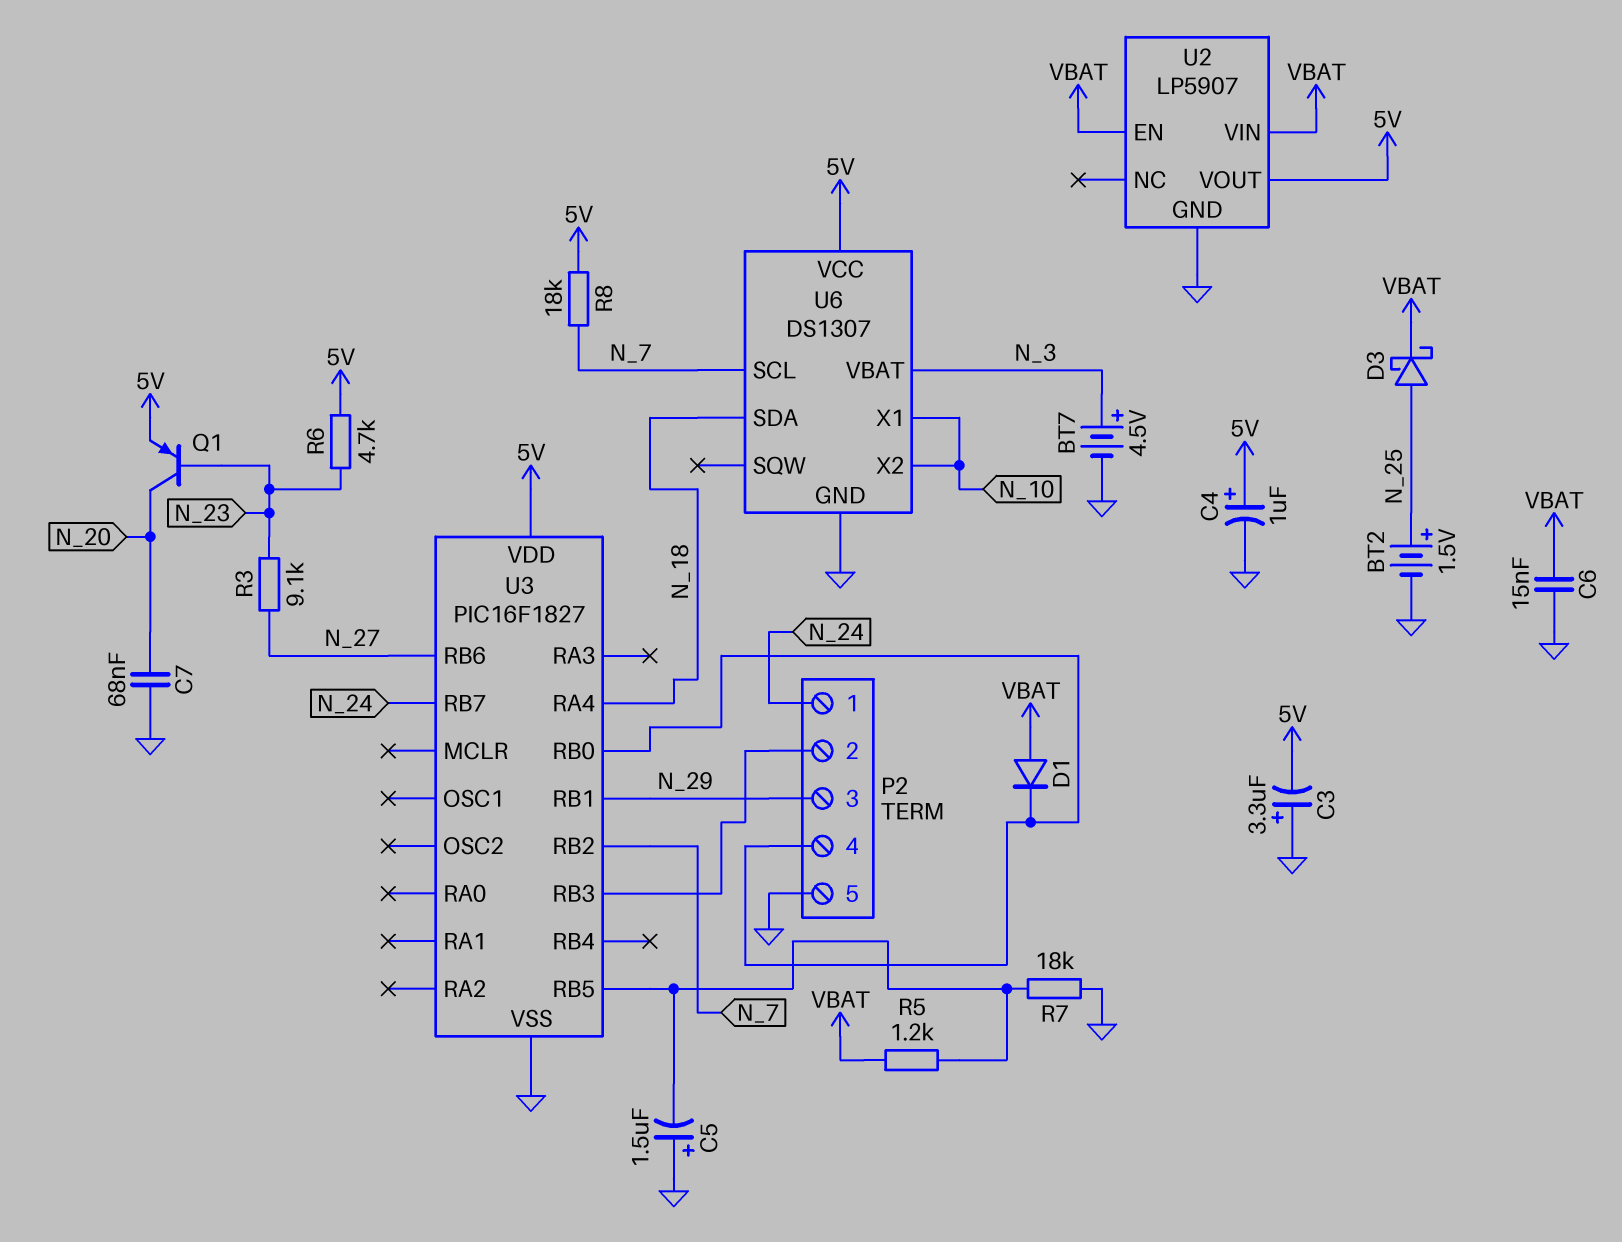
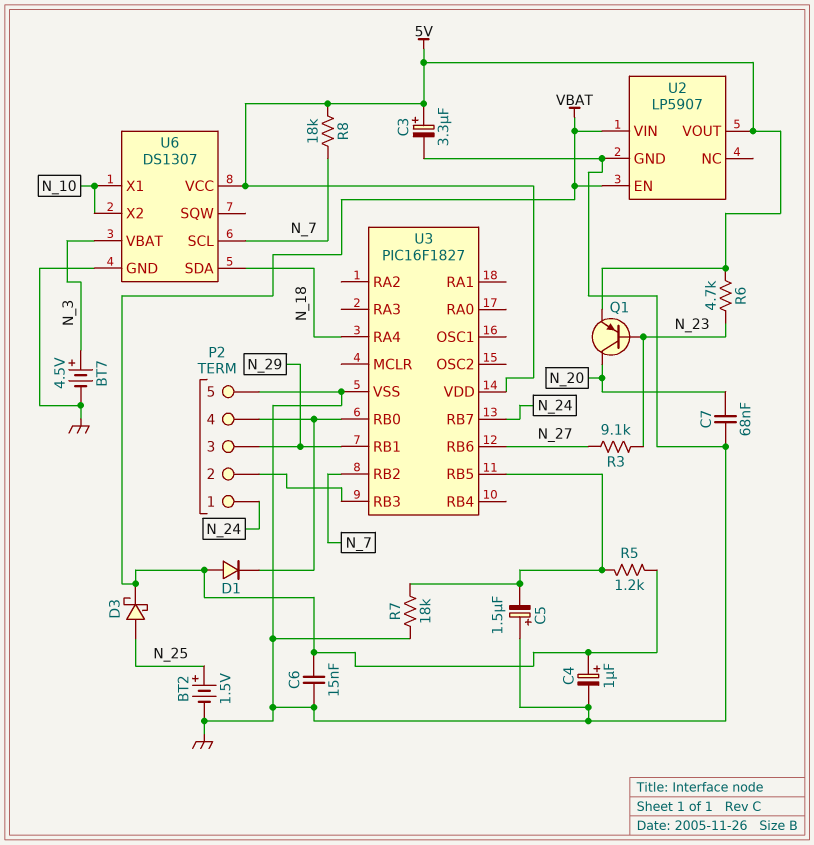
C3: 3.3uF (plus GND, minus 5V) -> 3.3uF (plus 5V, minus GND)
C4: 1uF (plus 5V, minus GND) -> 1uF (plus VBAT, minus GND)

